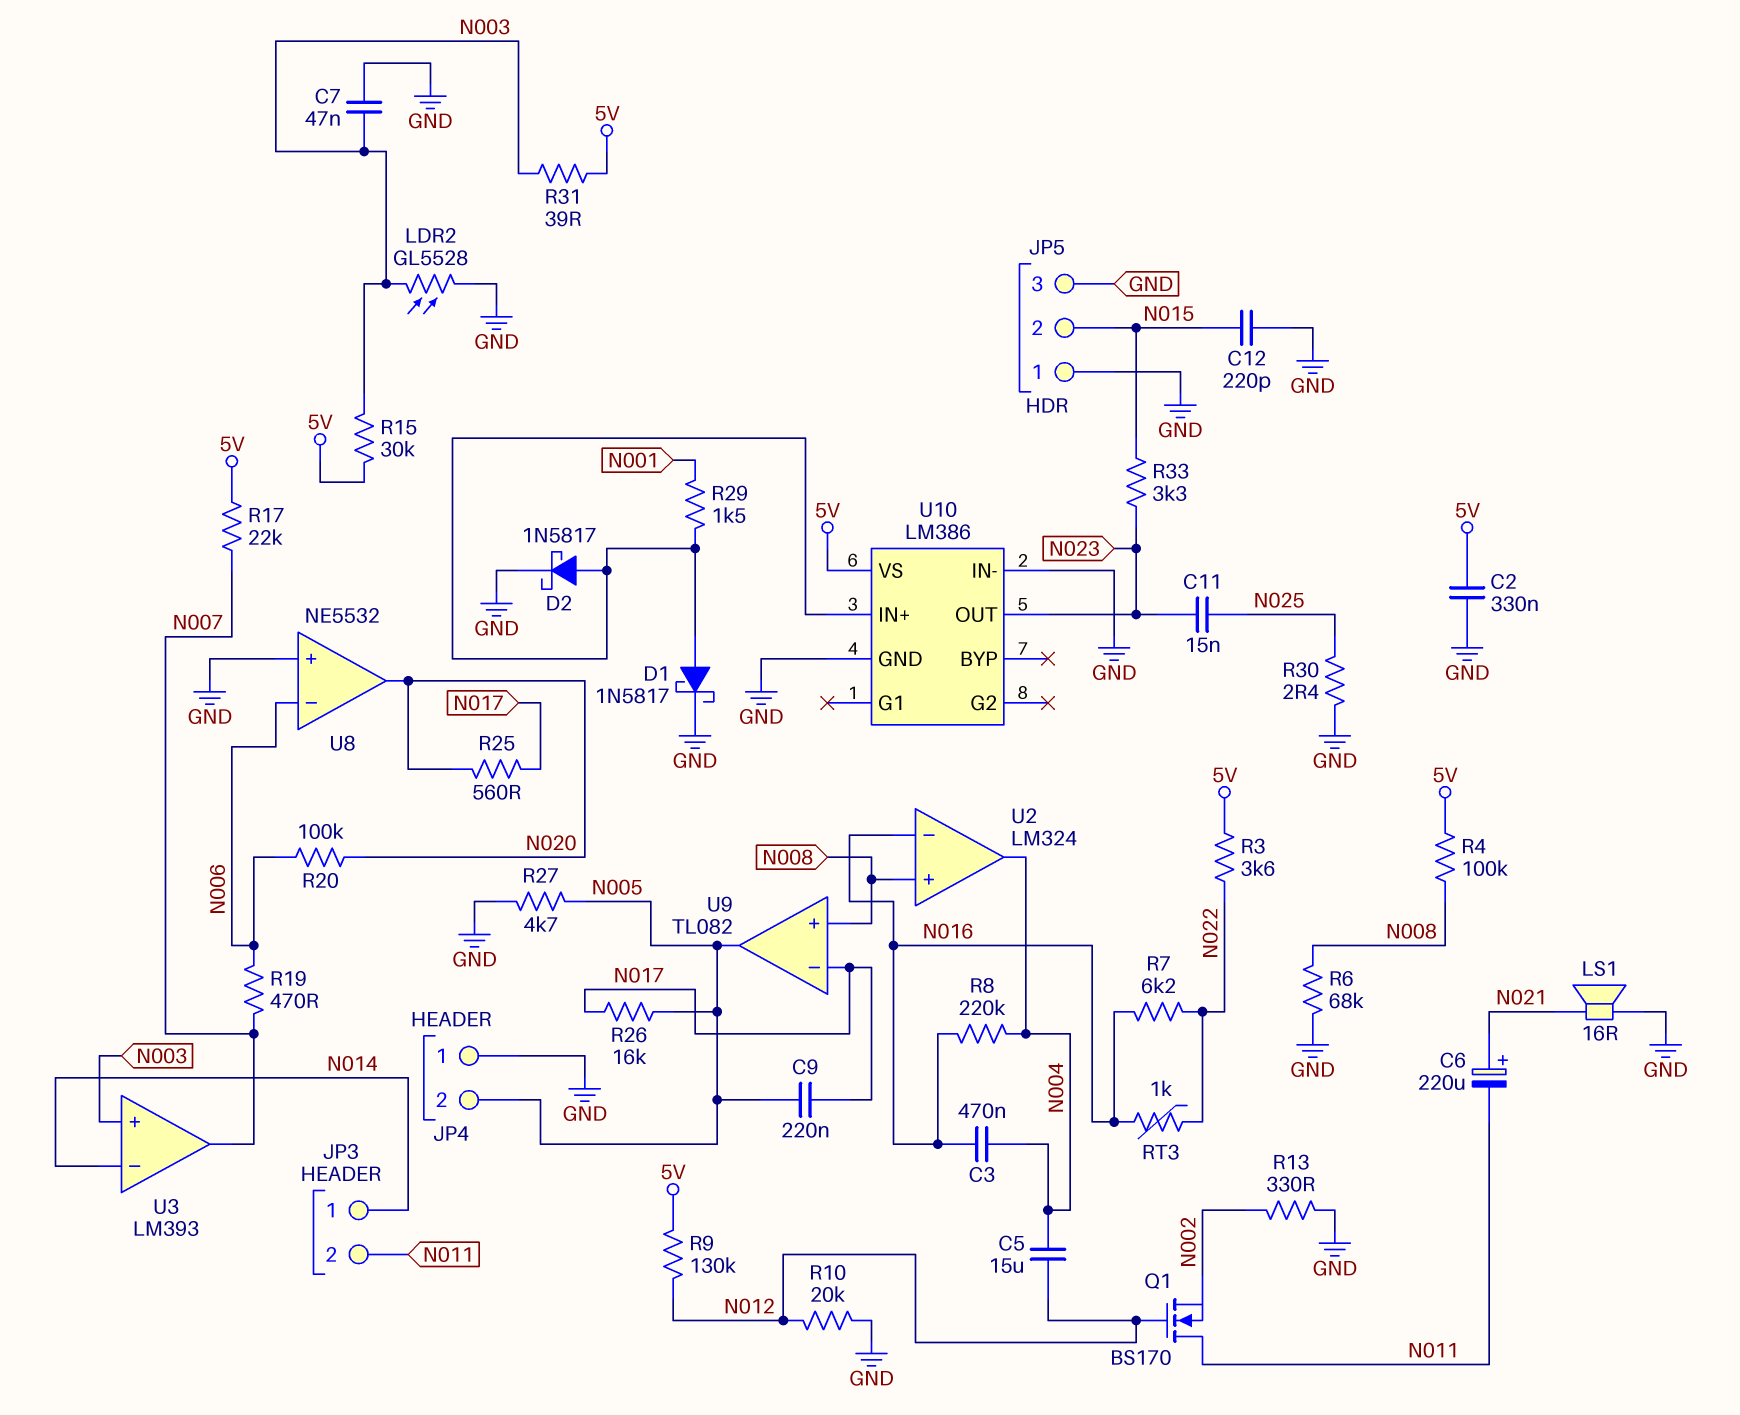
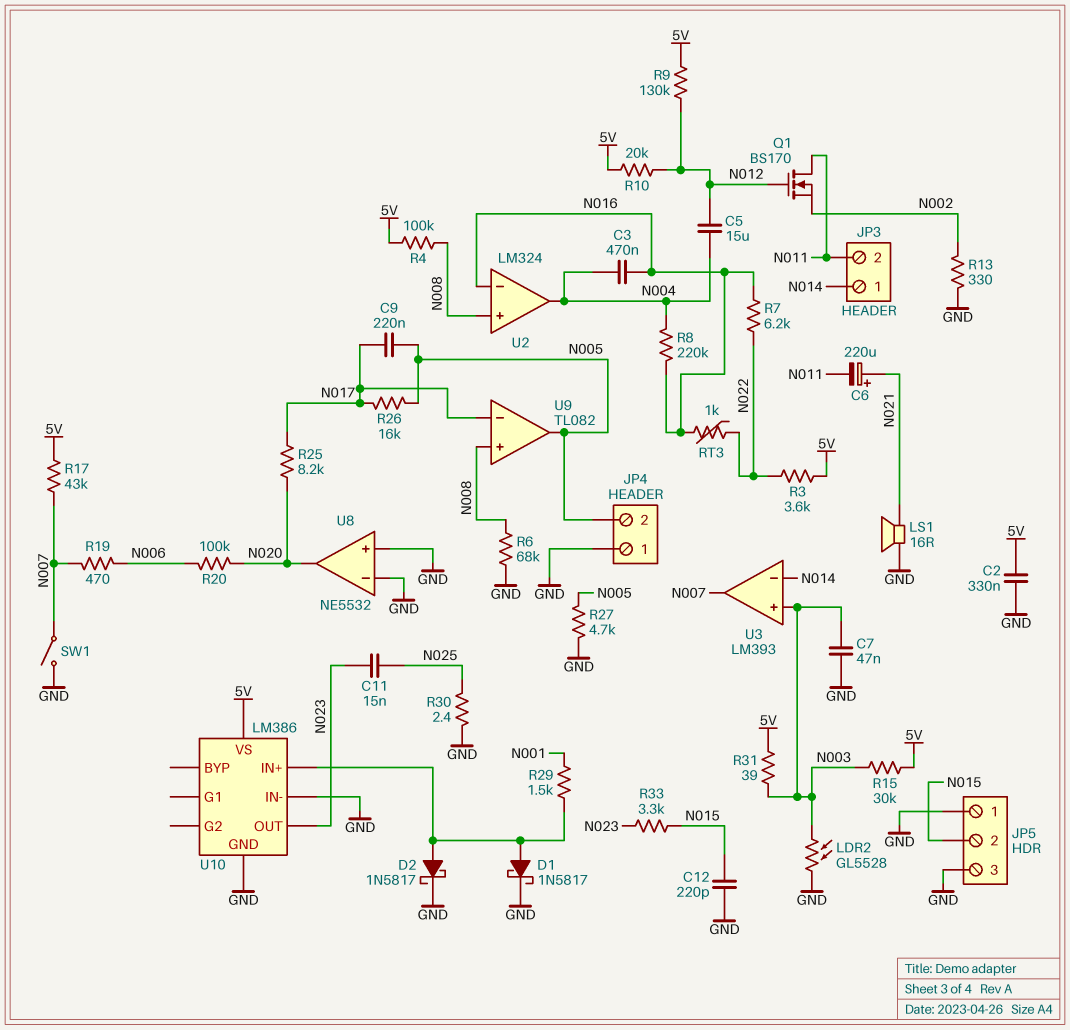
R10: 20k (GND, N012) -> 20k (5V, N012)
R17: 22k (5V, N007) -> 43k (5V, N007)
R25: 560 (N017, N020) -> 8.2k (N017, N020)
SW1: none -> switch (GND, N007)
U8 pin in-: N006 -> GND

